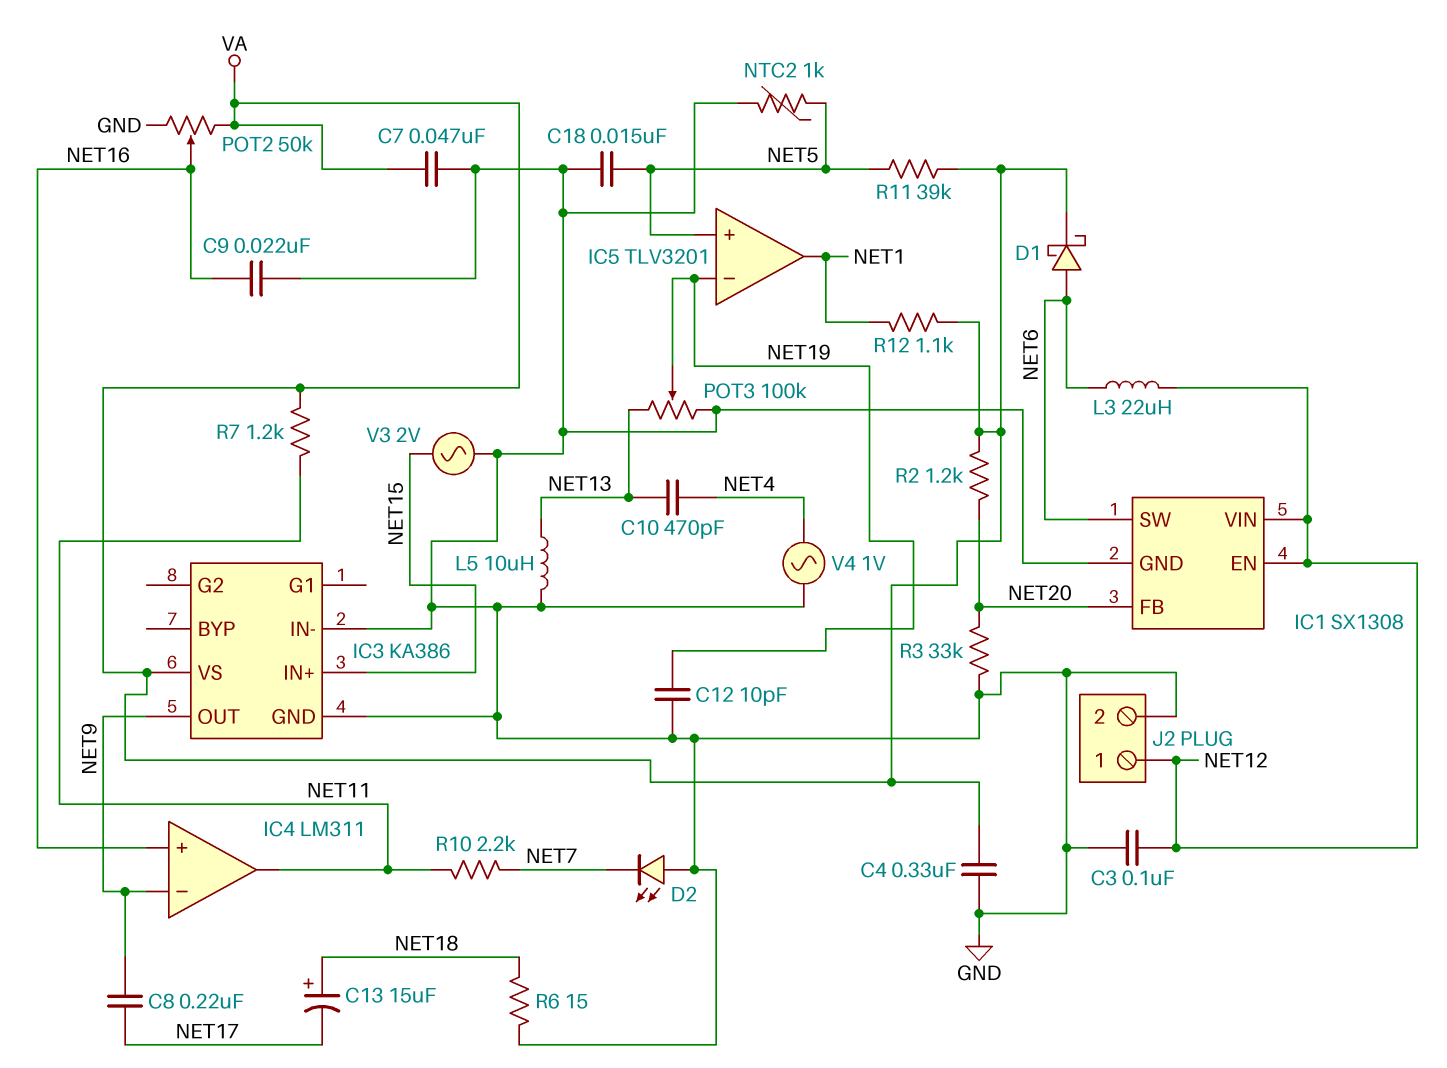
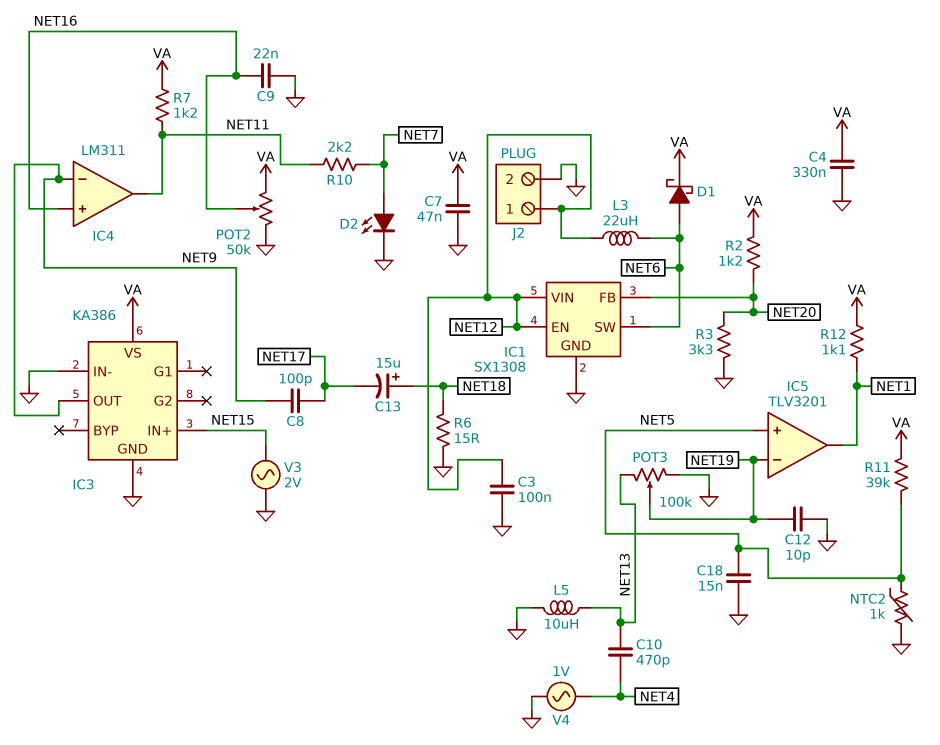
C8: 220nF (NET9, NET17) -> 100pF (NET9, NET17)
D2: LED (A GND, K NET7) -> LED (A NET7, K GND)
R3: 33k (GND, NET20) -> 3.3k (GND, NET20)

